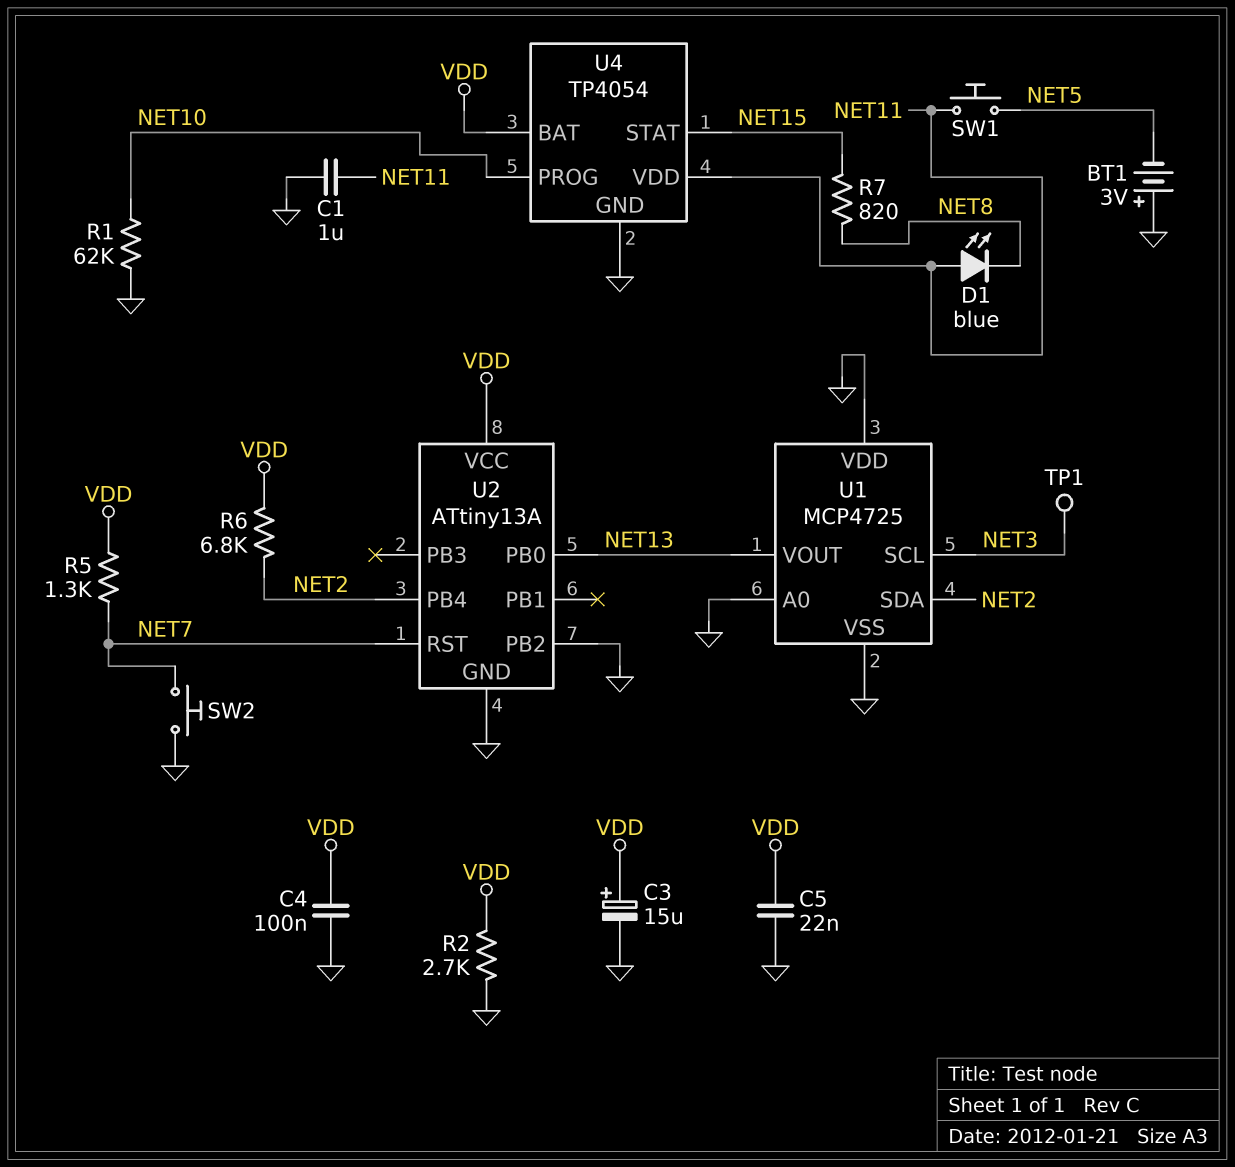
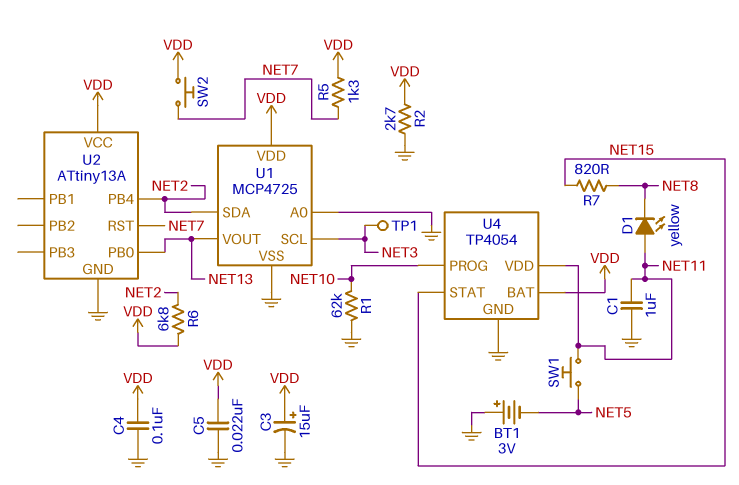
D1: LED blue (A NET11, K NET8) -> LED yellow (A NET11, K NET8)
SW2: button (GND, NET7) -> button (NET7, VDD)
U1 pin VDD: GND -> VDD
U2 pin PB2: GND -> none

